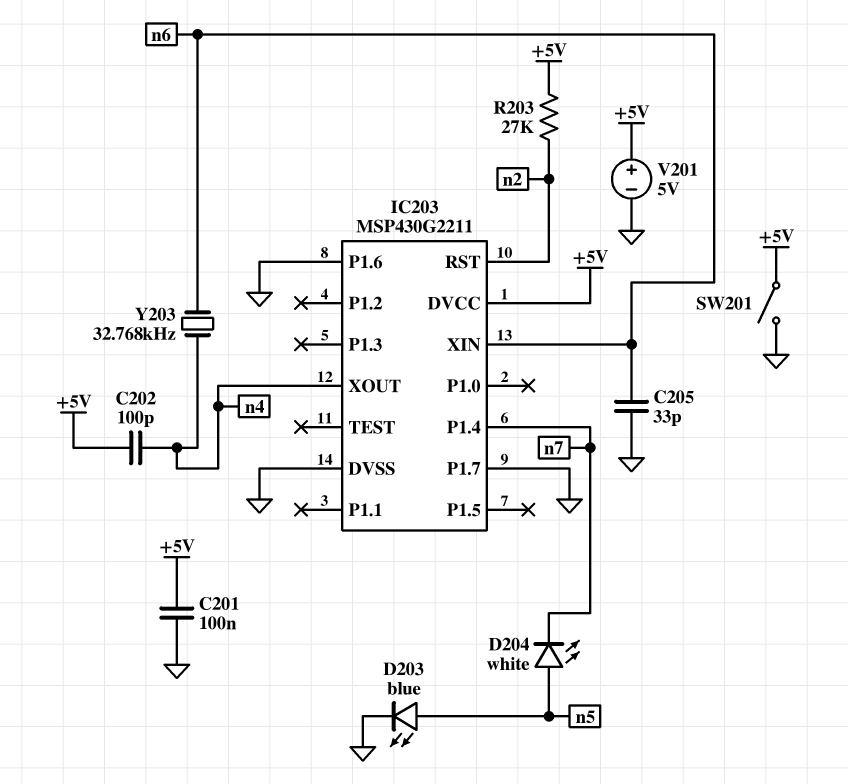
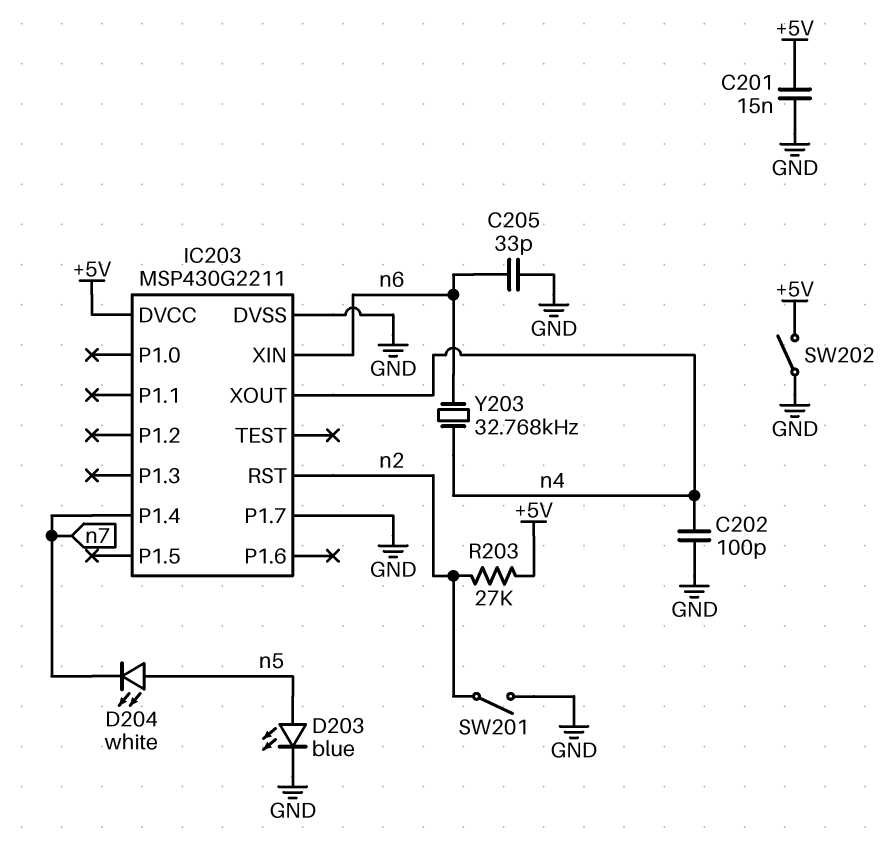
C201: 100nF (+5V, GND) -> 15nF (+5V, GND)
C202: 100pF (+5V, n4) -> 100pF (GND, n4)
IC203 pin P1.6: GND -> none
SW201: switch (+5V, GND) -> switch (GND, n2)
SW202: none -> switch (+5V, GND)
V201: 5V (plus +5V, minus GND) -> none

